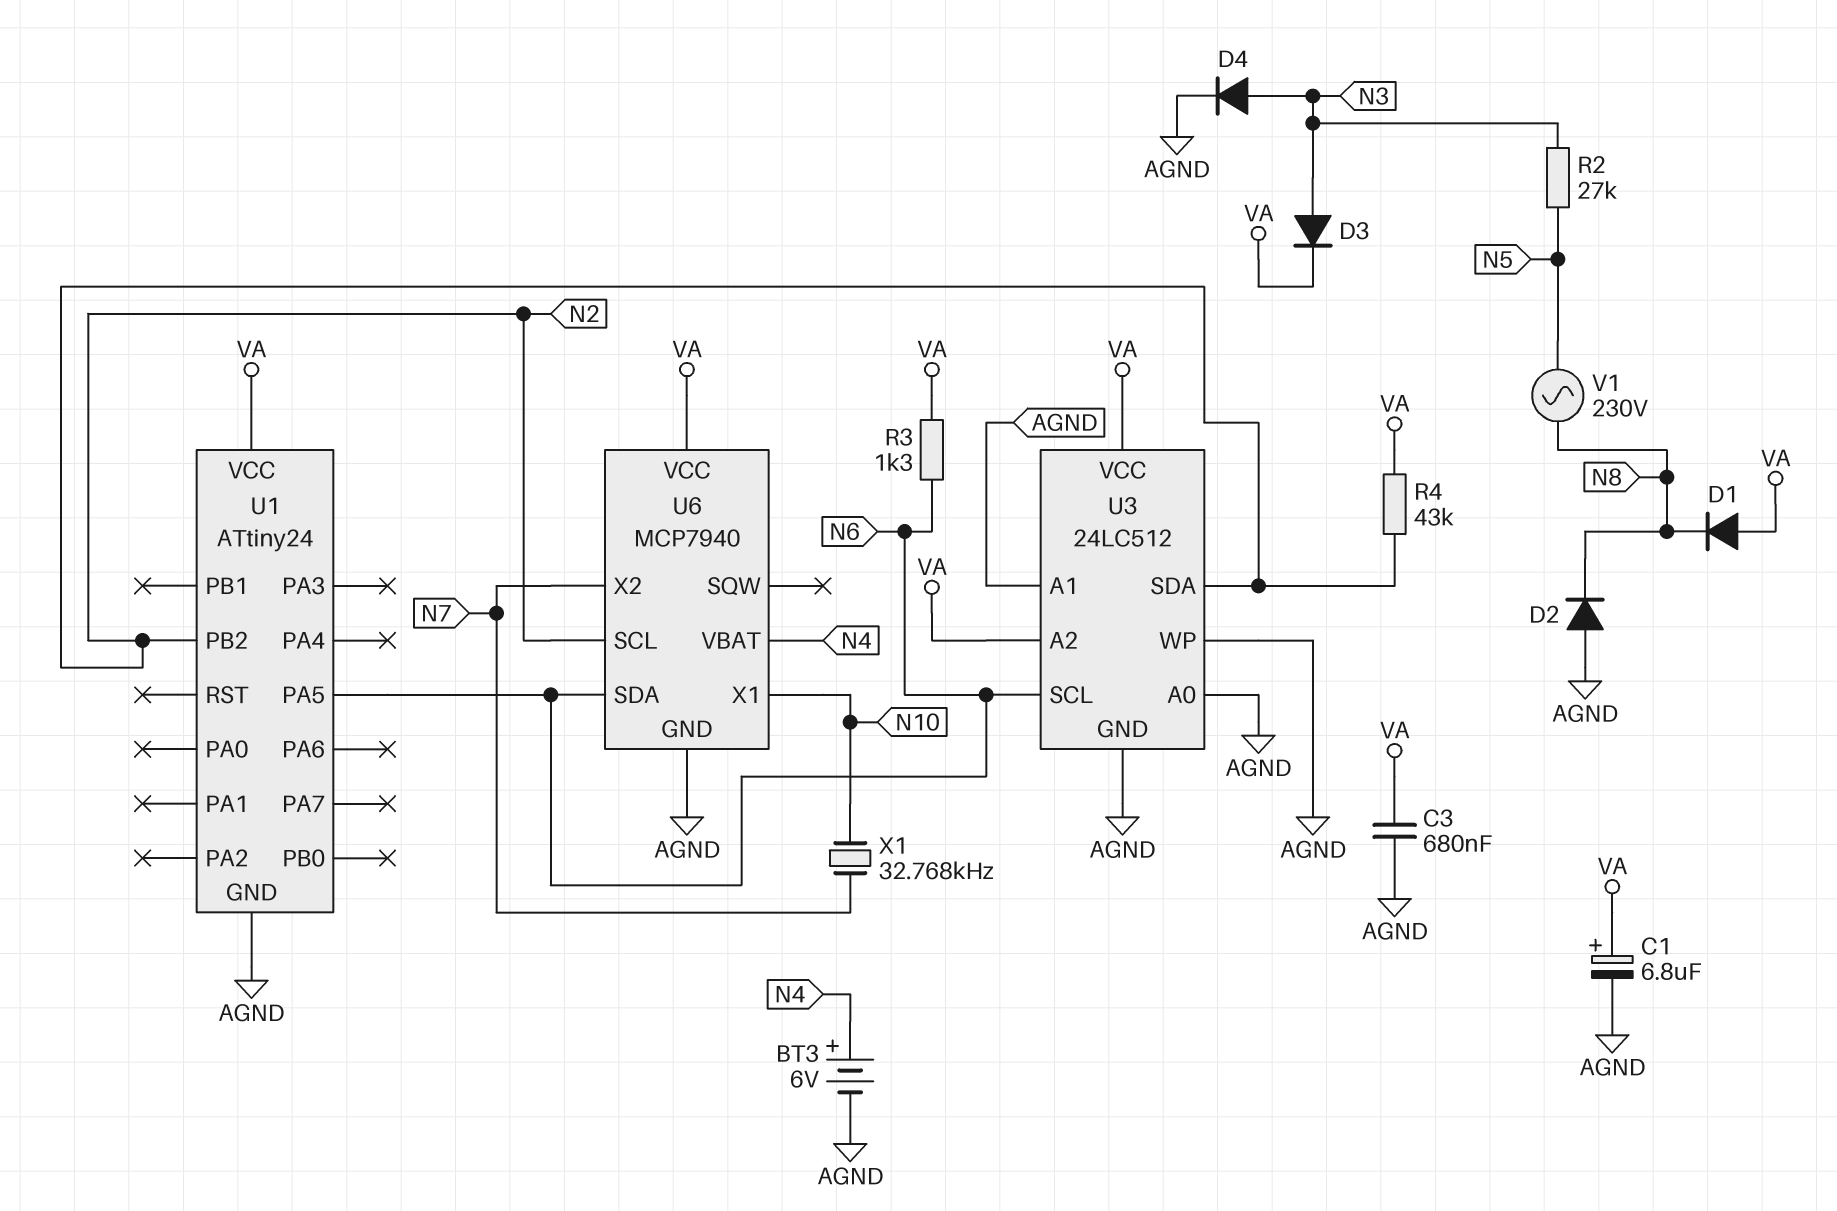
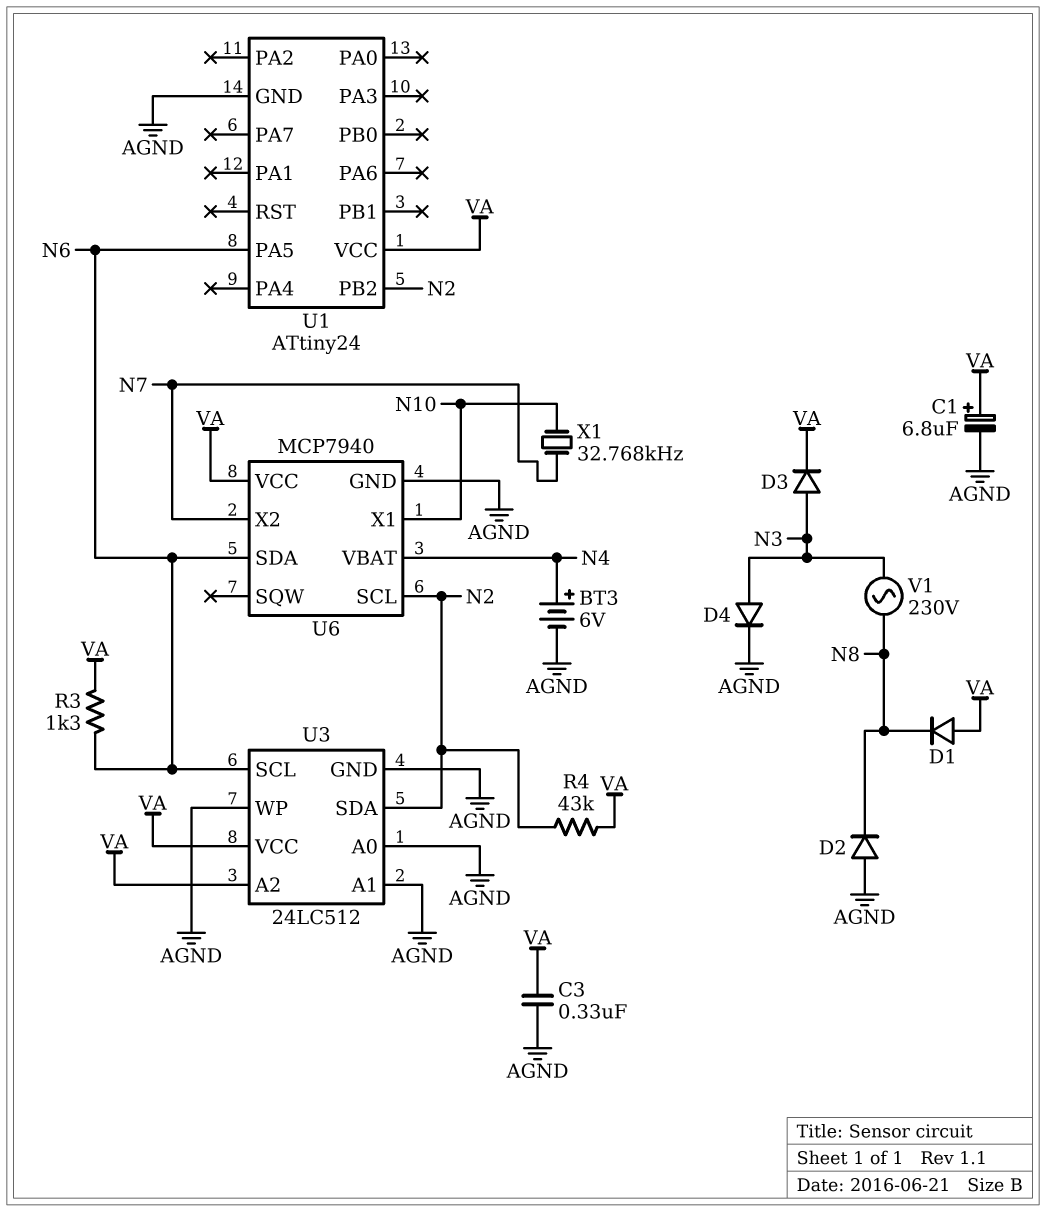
C3: 680nF (AGND, VA) -> 330nF (AGND, VA)
R2: 27k (N3, N5) -> none
V1: AC 230V (N5, N8) -> AC 230V (N3, N8)

